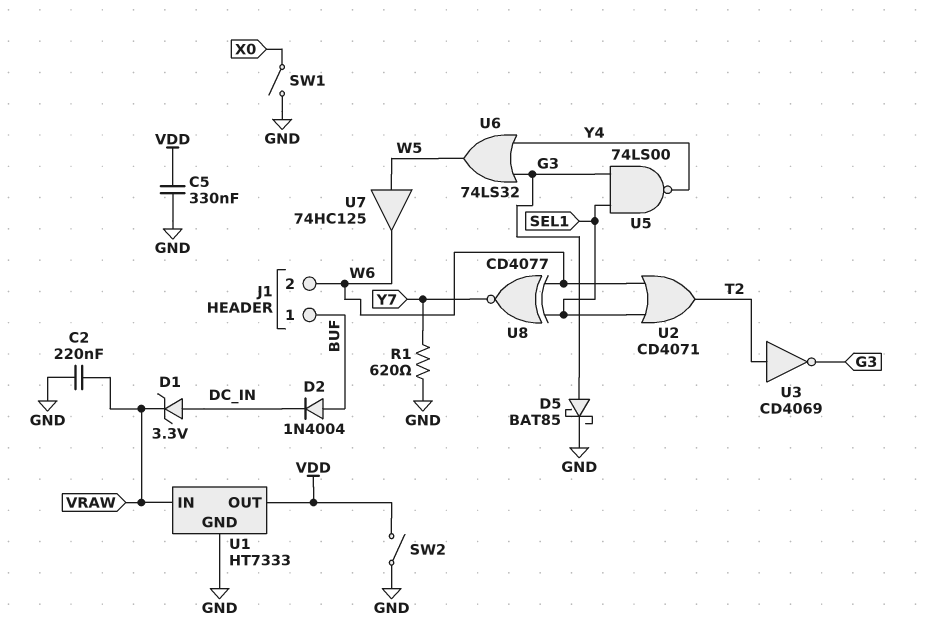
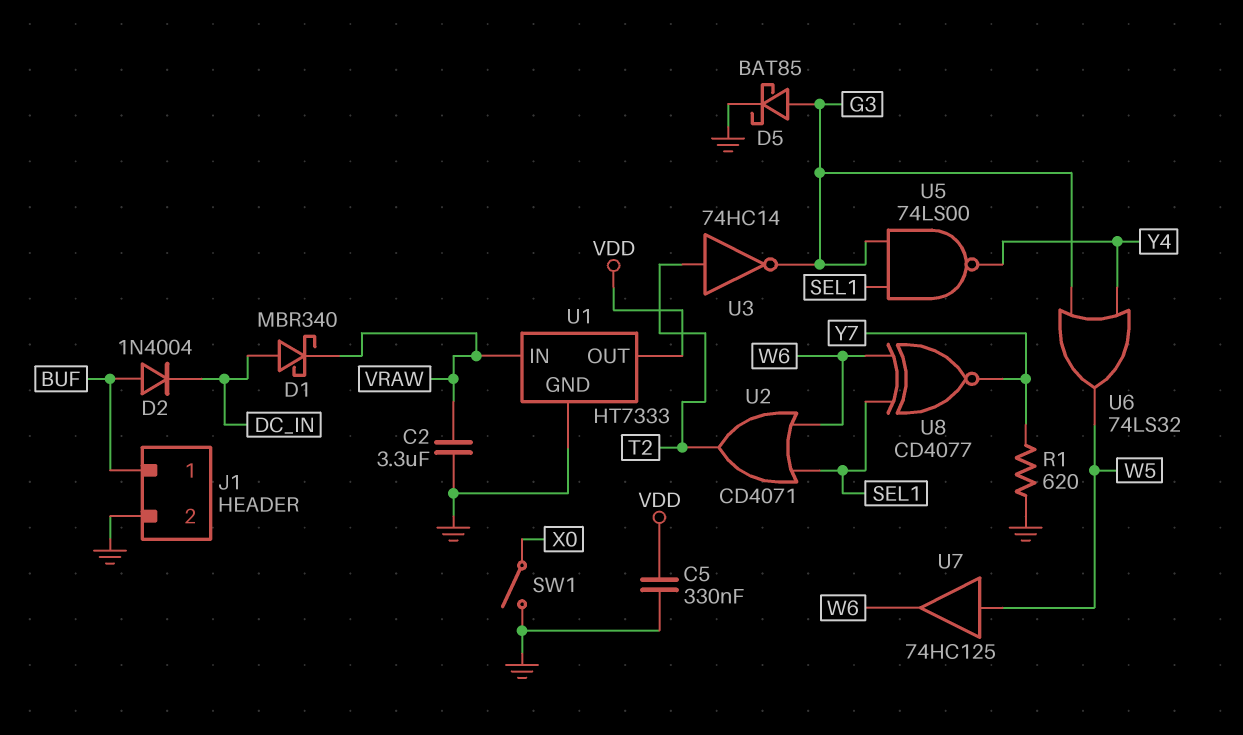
C2: 220nF (GND, VRAW) -> 3.3uF (GND, VRAW)
D1: zener 3.3V (A DC_IN, K VRAW) -> schottky MBR340 (A DC_IN, K VRAW)
J1 pin 2: W6 -> GND
SW2: switch (GND, VDD) -> none
U3: NOT CD4069 (in T2, out G3) -> NOT 74HC14 (in T2, out G3)

